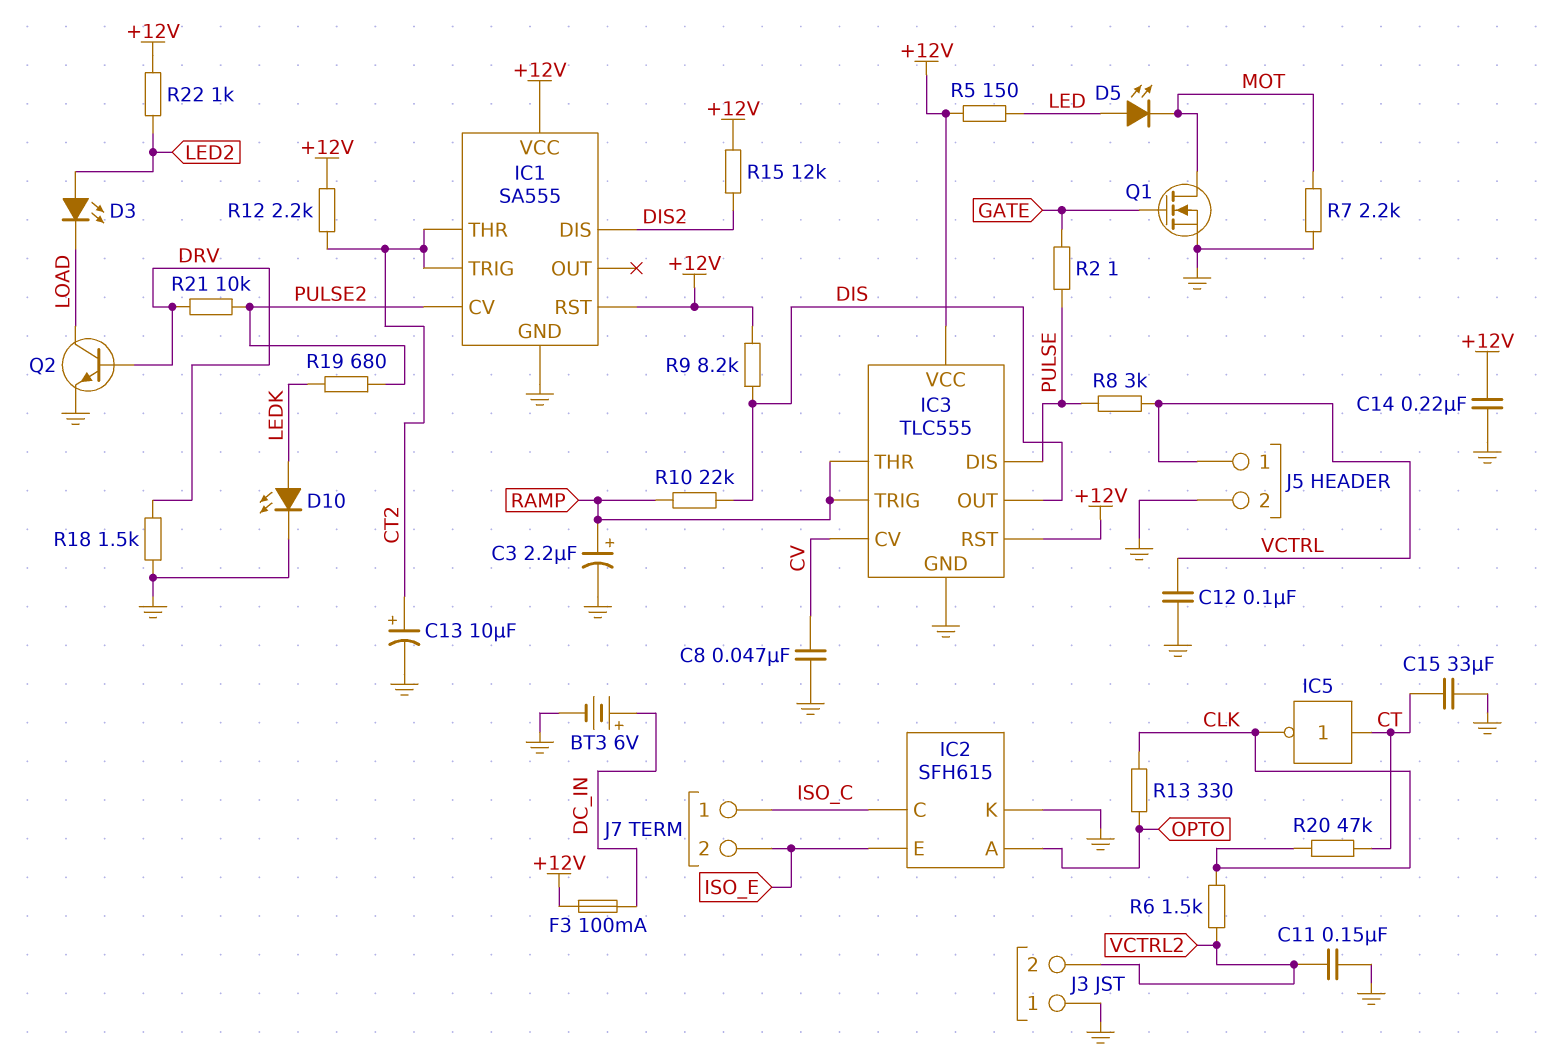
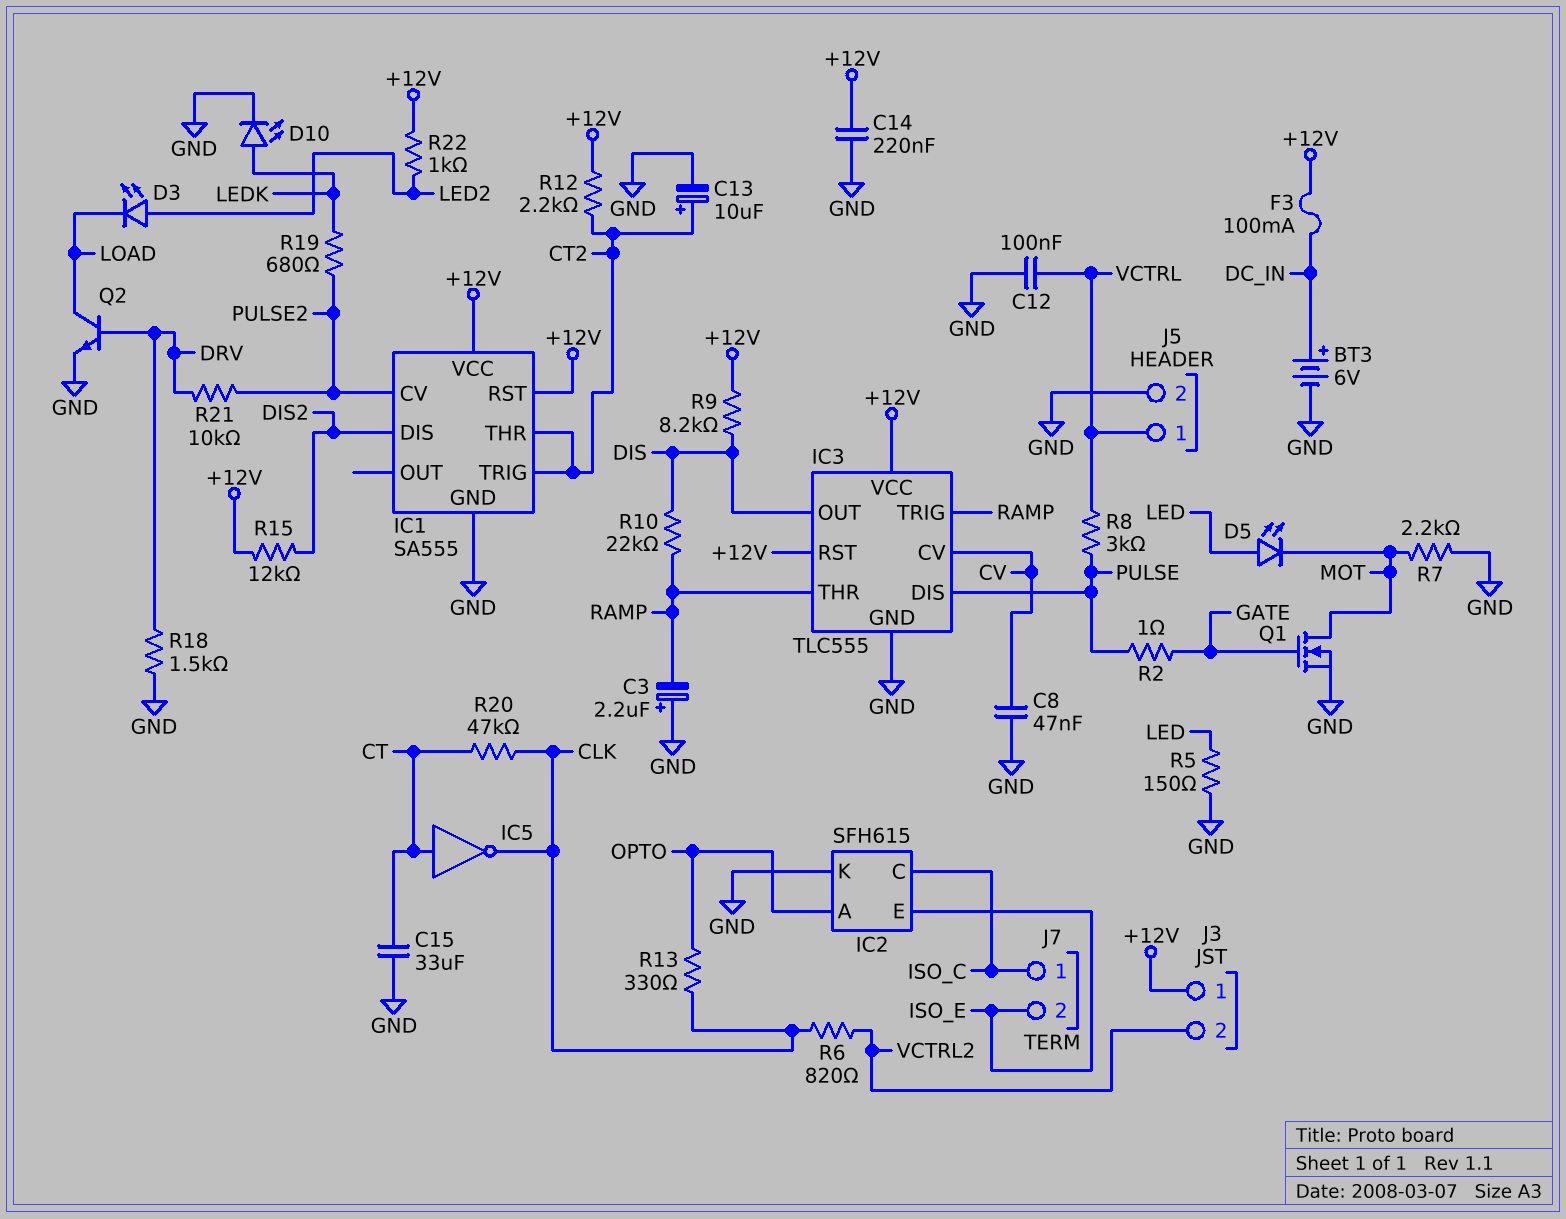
C3: 2.2uF (plus RAMP, minus GND) -> 2.2uF (plus GND, minus RAMP)
C11: 150nF (GND, VCTRL2) -> none
J3 pin 1: GND -> +12V
R5: 150 (+12V, LED) -> 150 (GND, LED)
R6: 1.5k (CLK, VCTRL2) -> 820 (CLK, VCTRL2)

